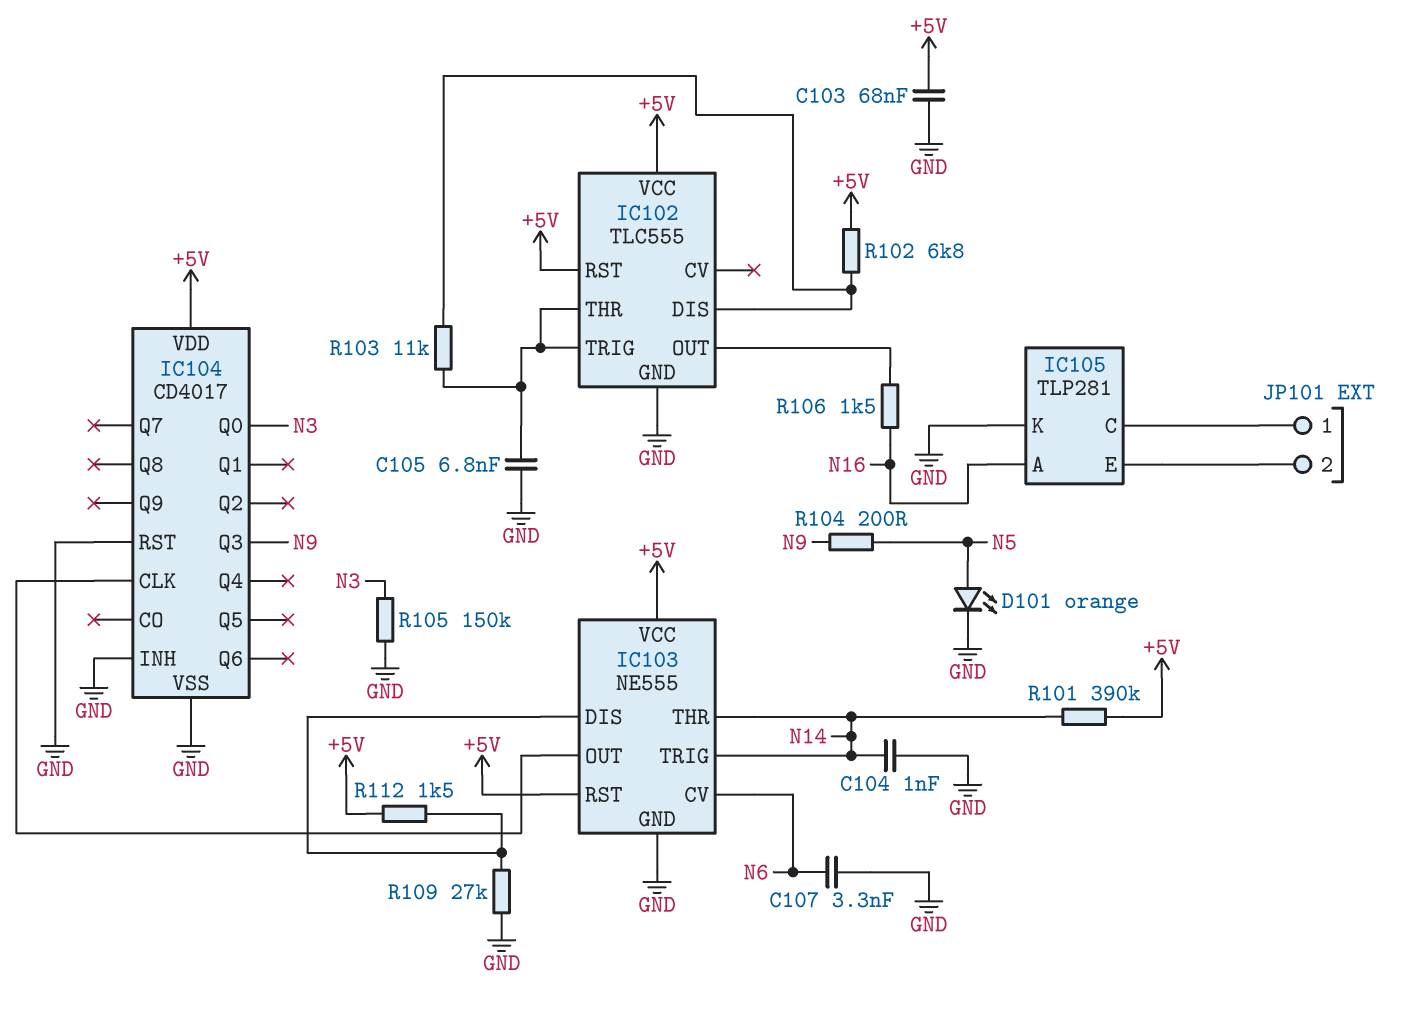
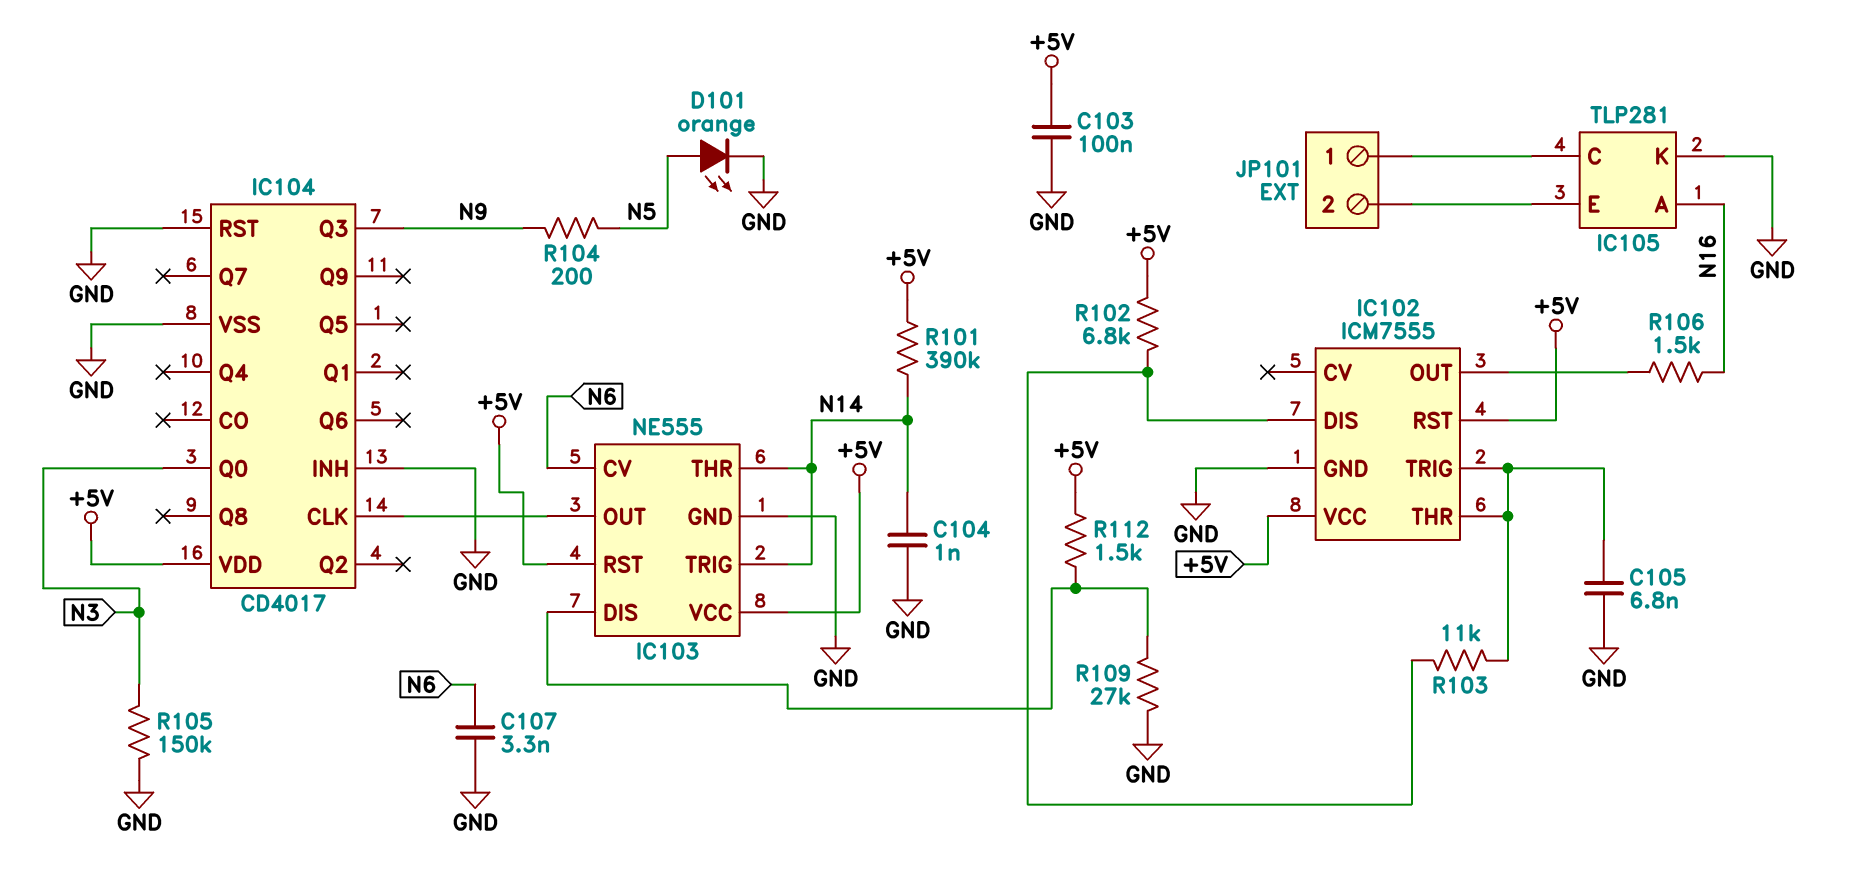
C103: 68nF (+5V, GND) -> 100nF (+5V, GND)
IC102: TLC555 -> ICM7555

